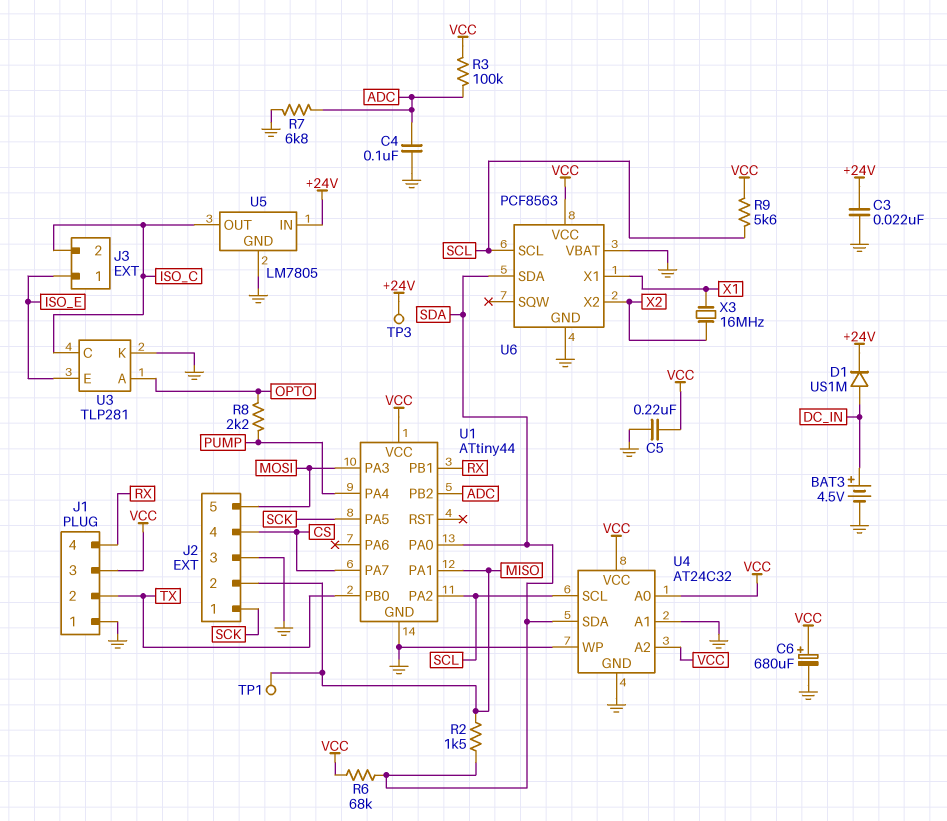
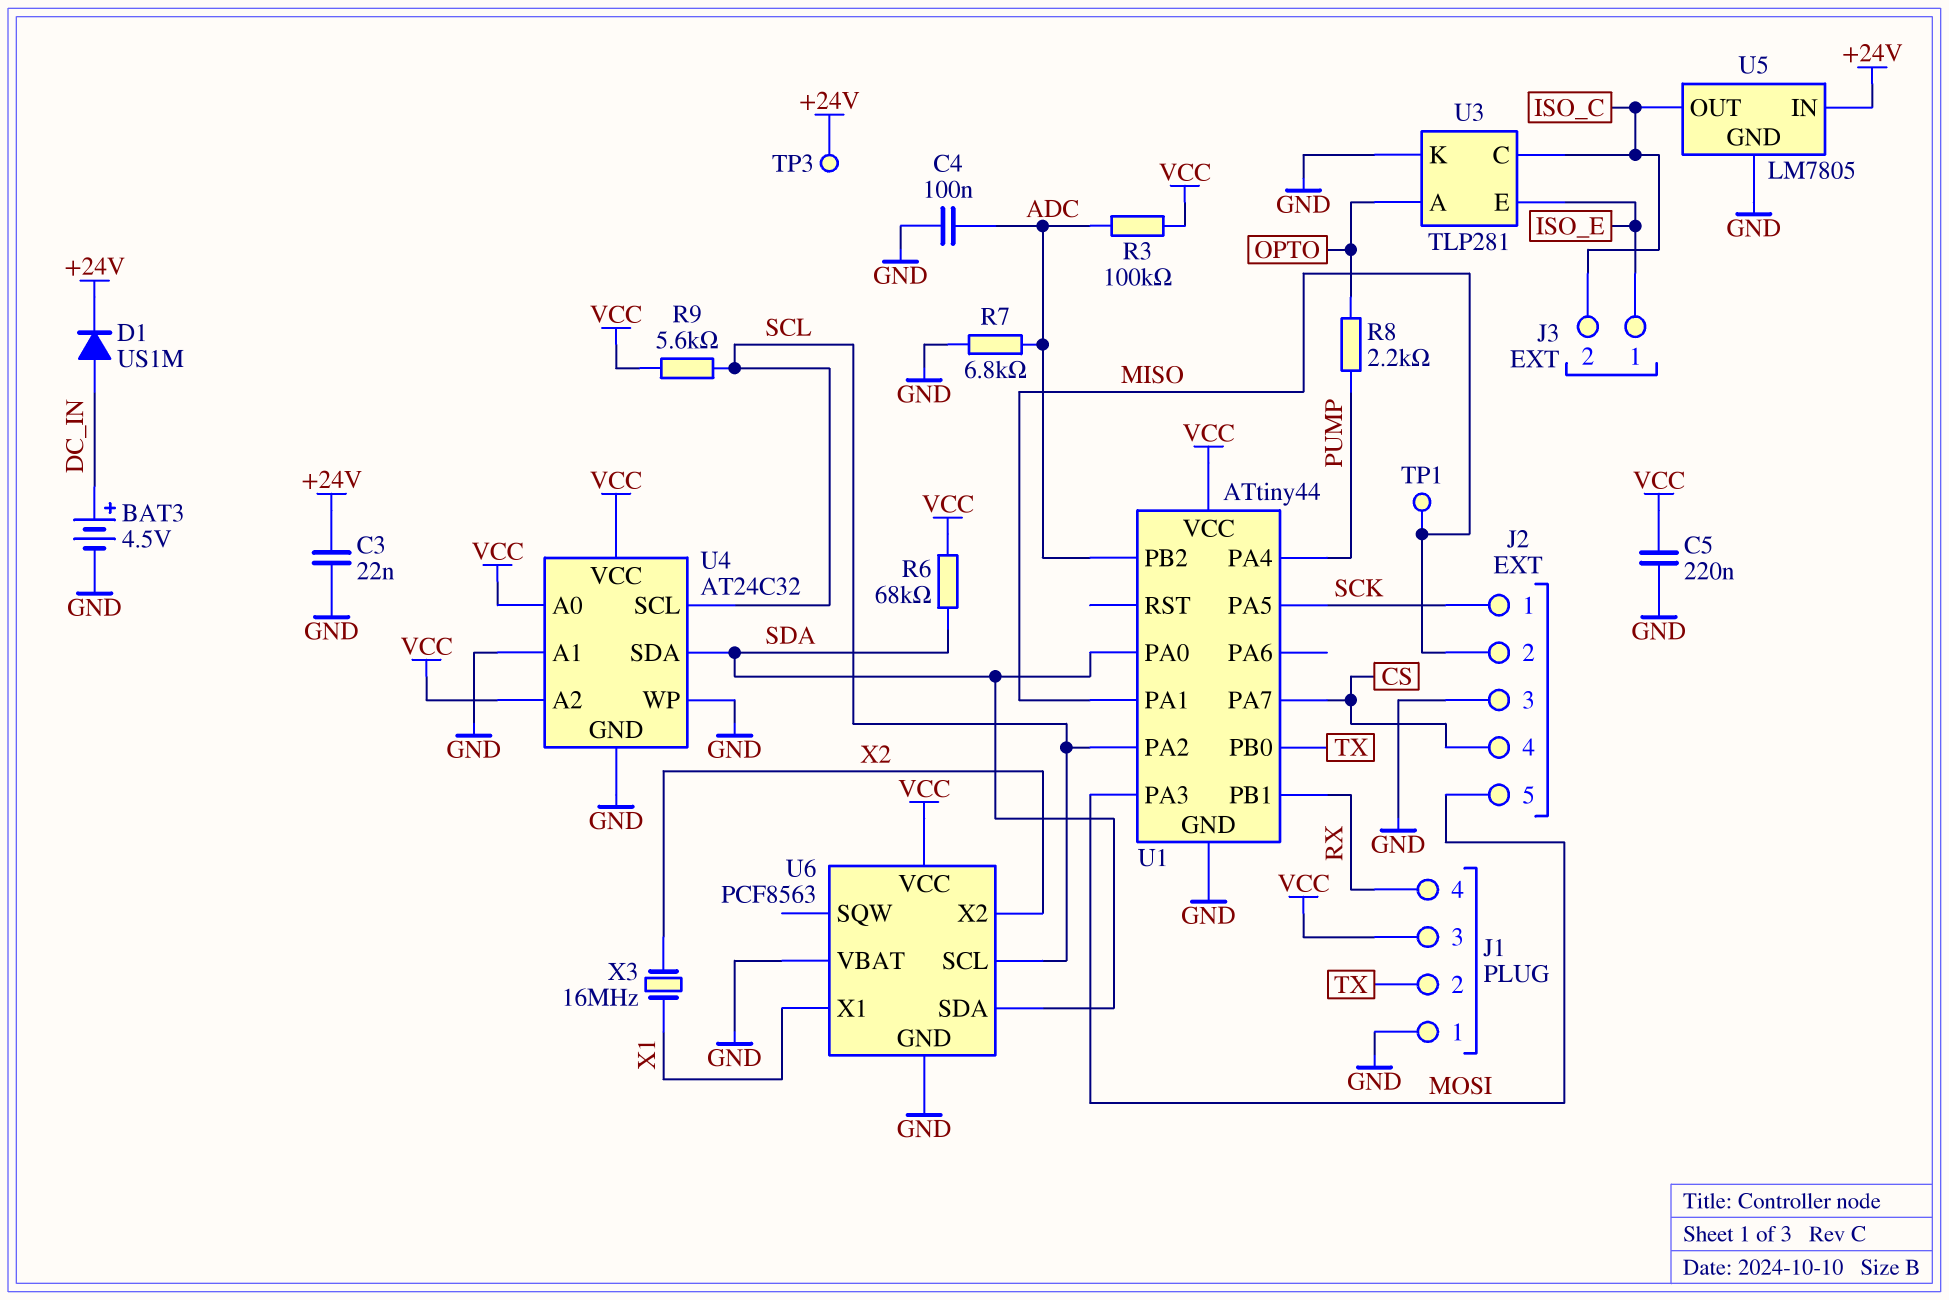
C6: 680uF (plus VCC, minus GND) -> none
R2: 1.5k (MISO, SDA) -> none

